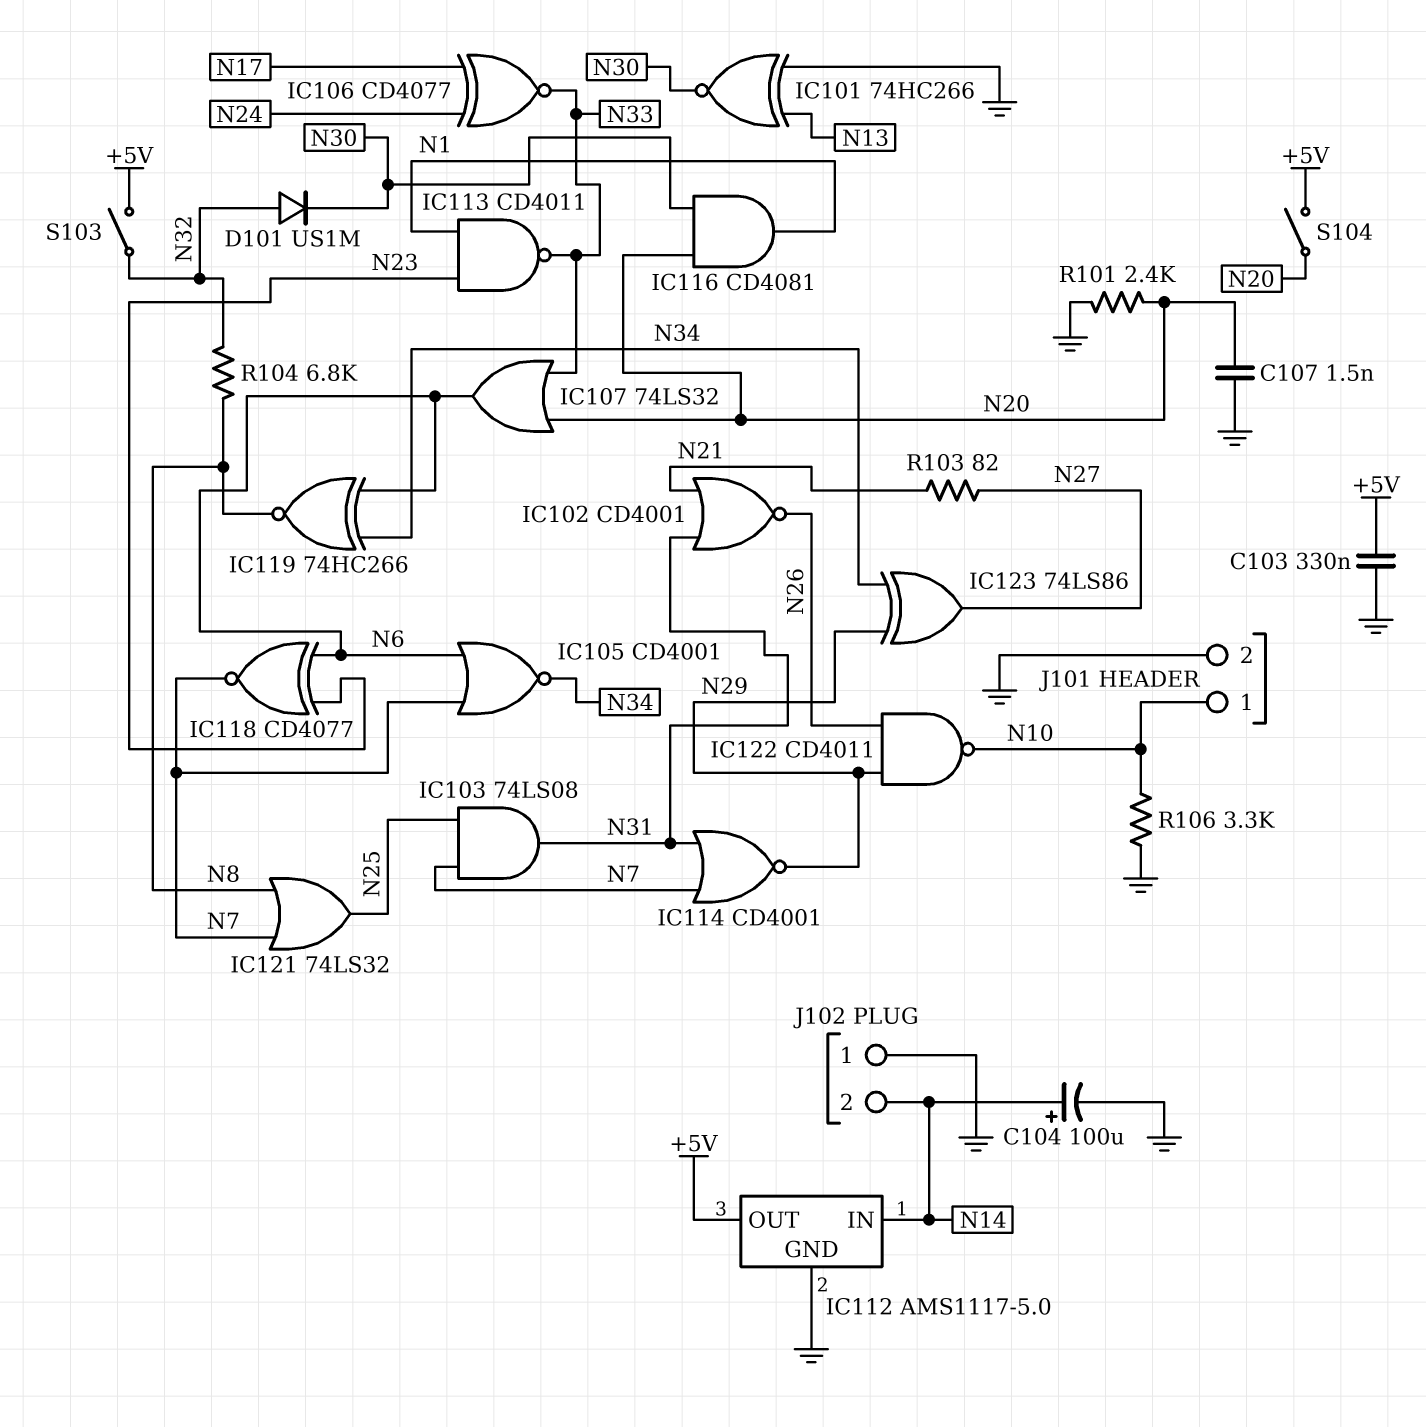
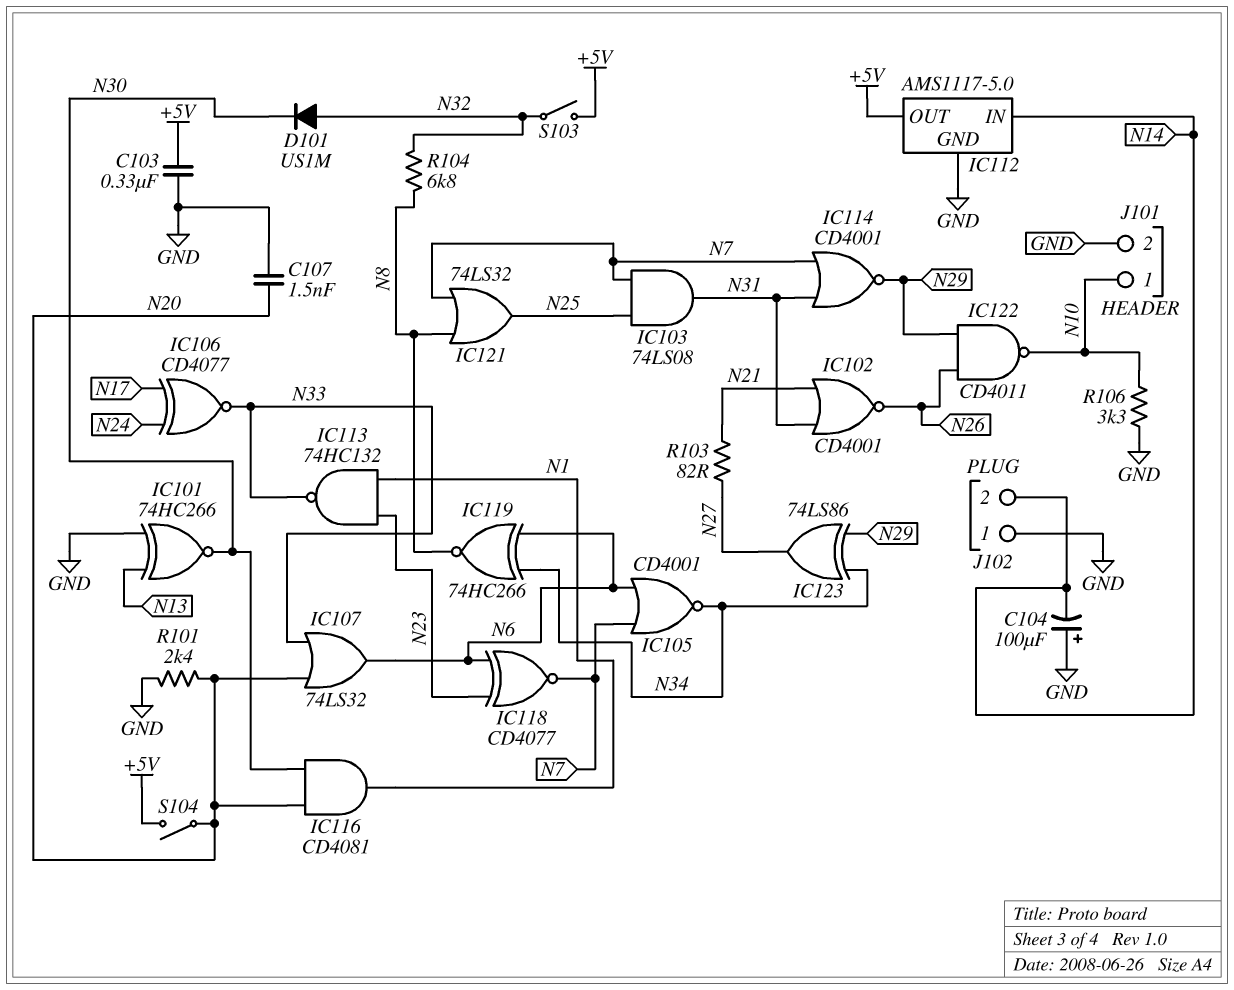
C104: 100uF (plus N14, minus GND) -> 100uF (plus GND, minus N14)
IC113: NAND CD4011 (in N1, in N23, out N33) -> NAND 74HC132 (in N1, in N23, out N33)

